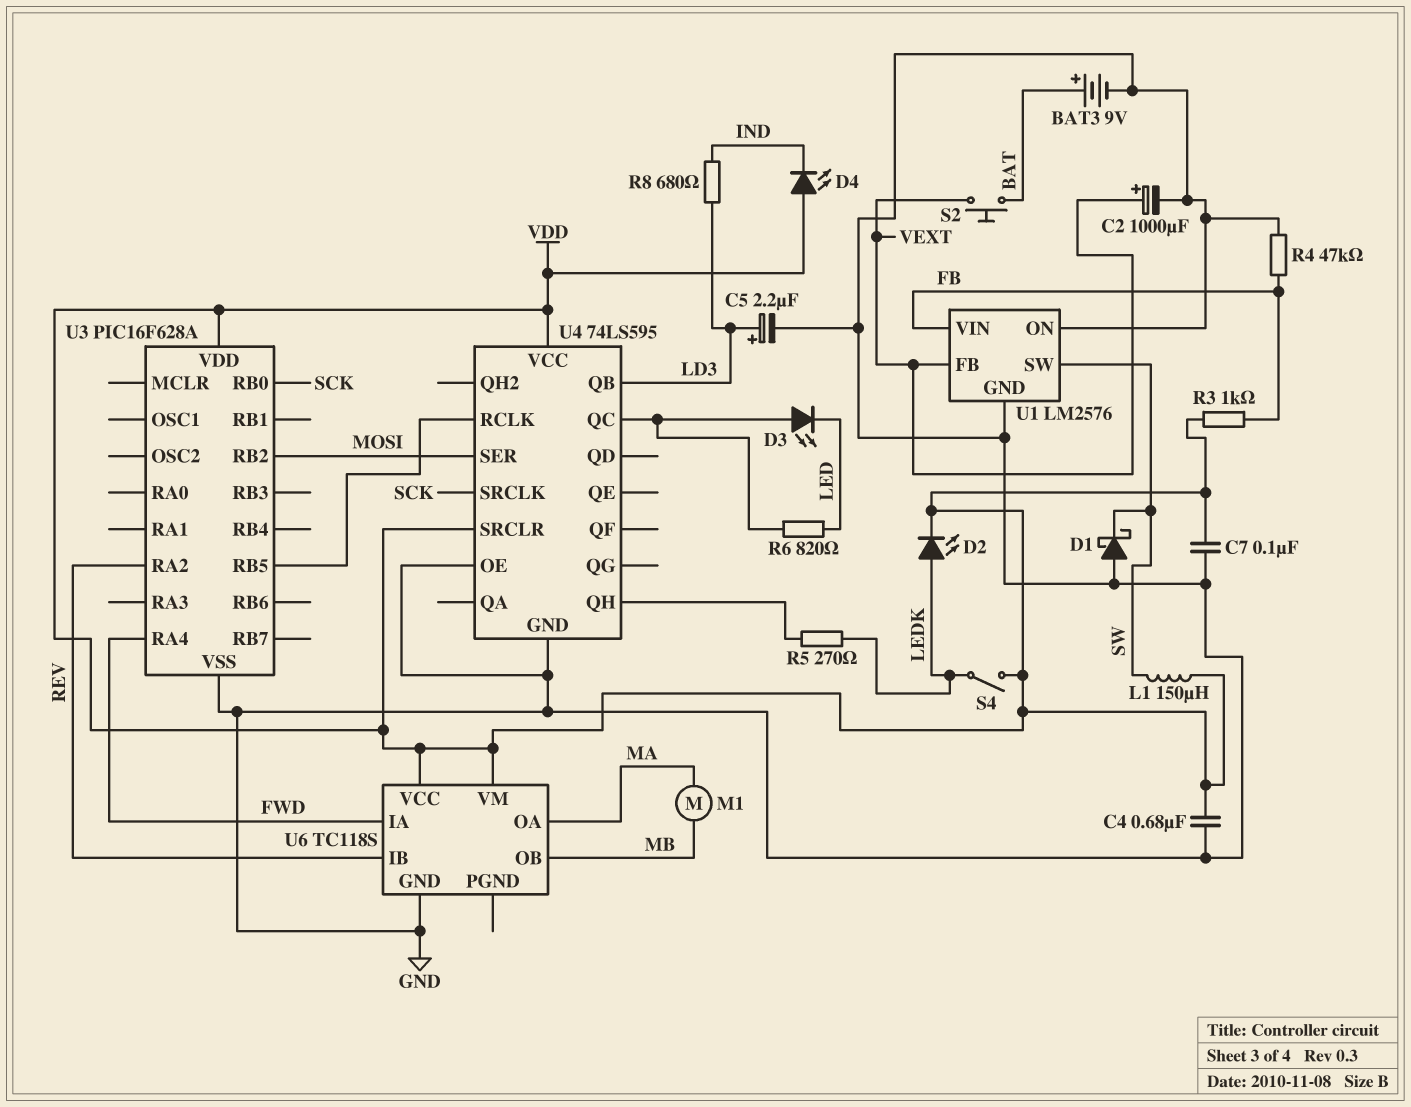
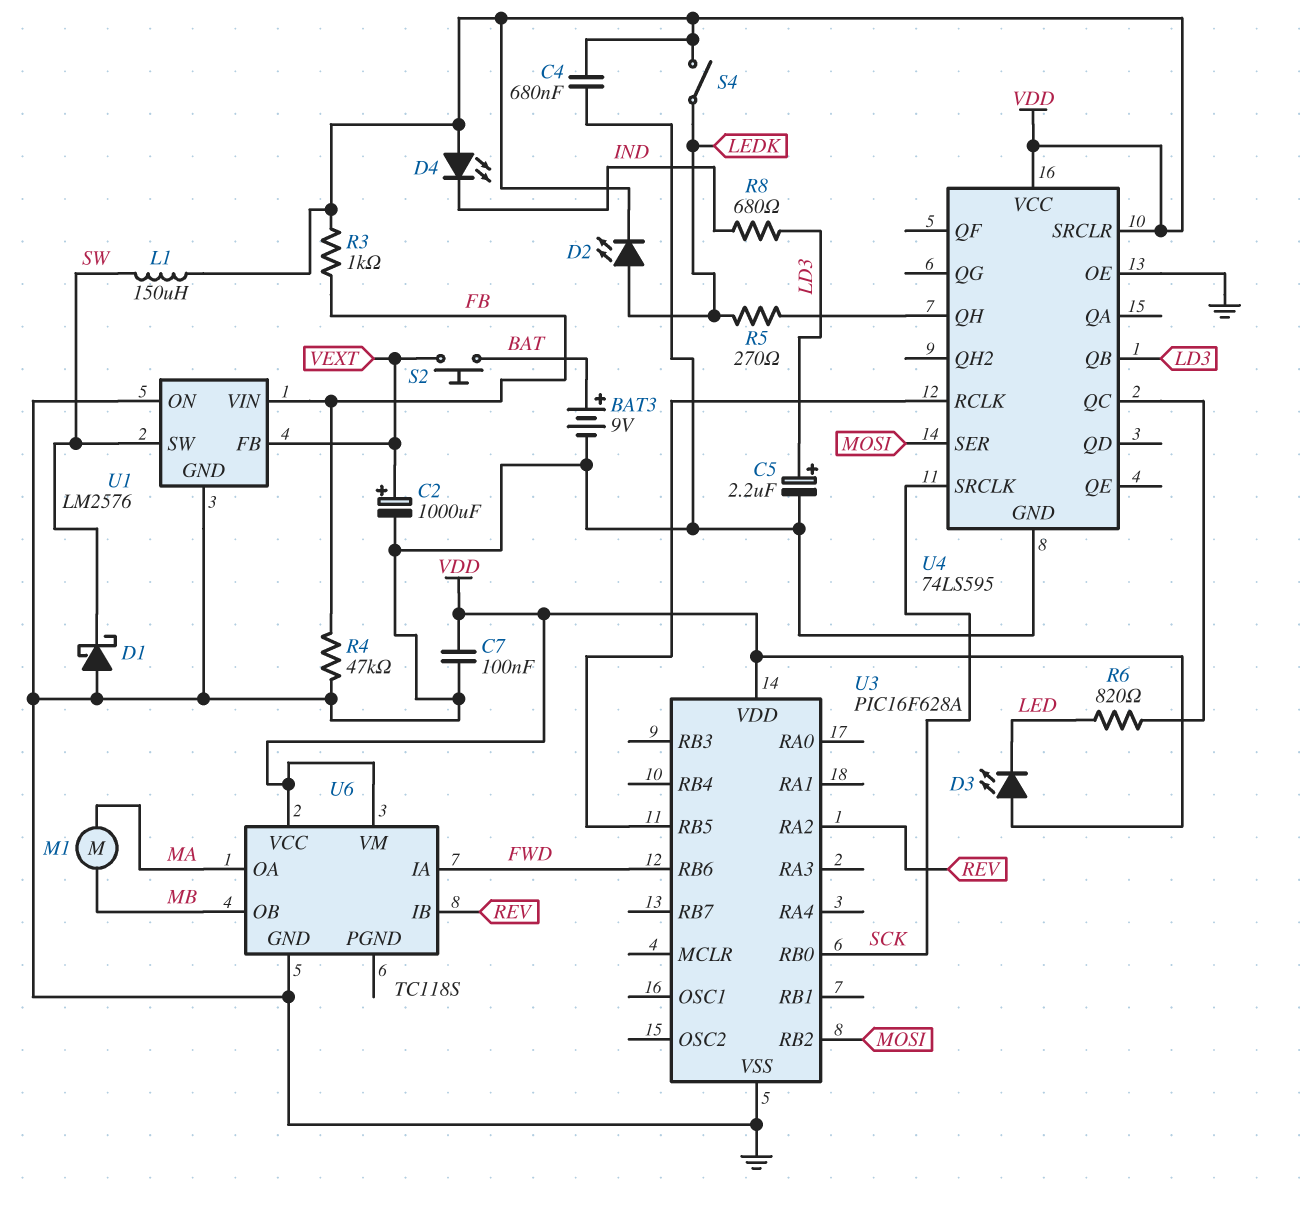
D3: LED (A U4/QC, K LED) -> LED (A VDD, K LED)
U3 pin RA4: FWD -> none
U3 pin RB6: none -> FWD

